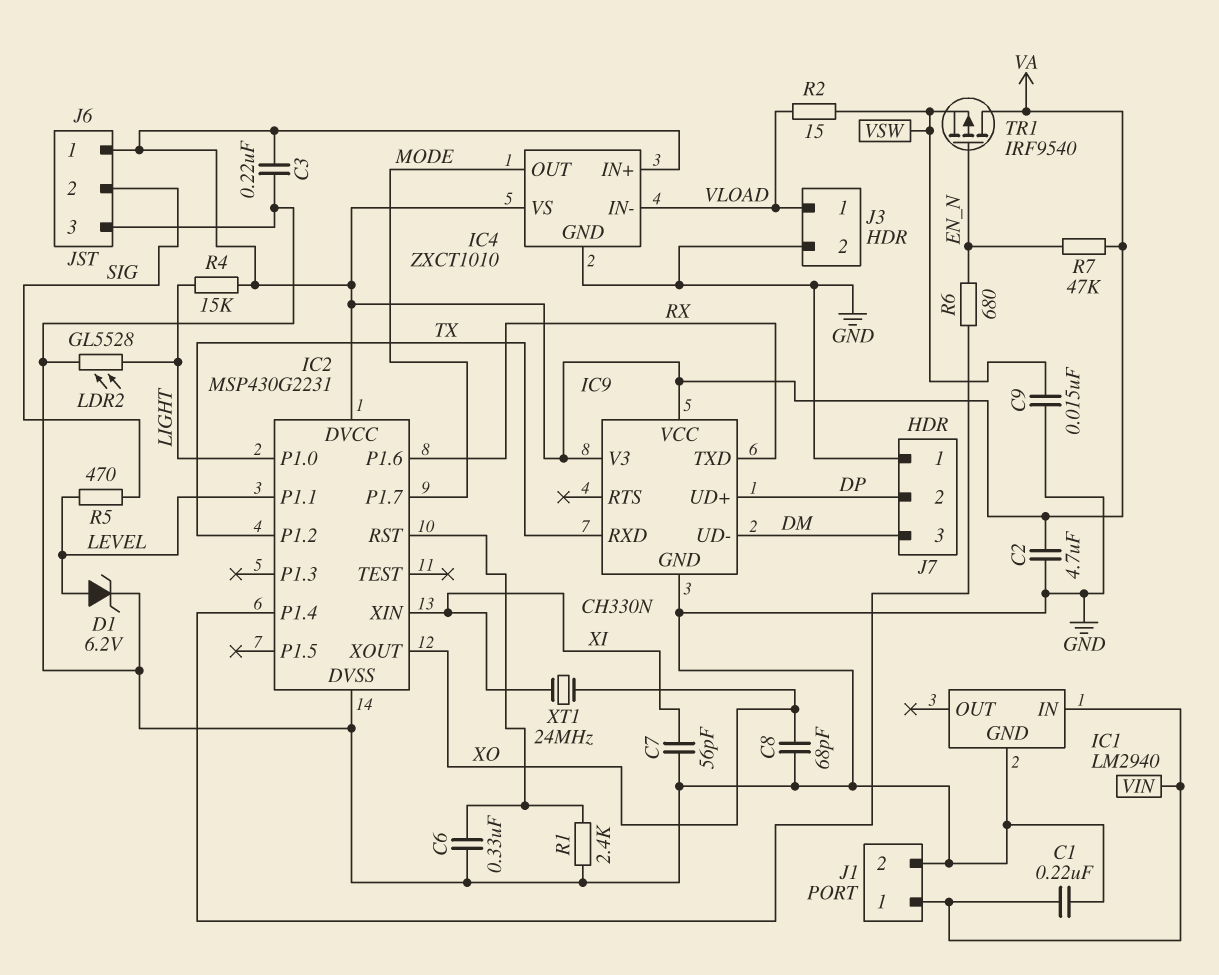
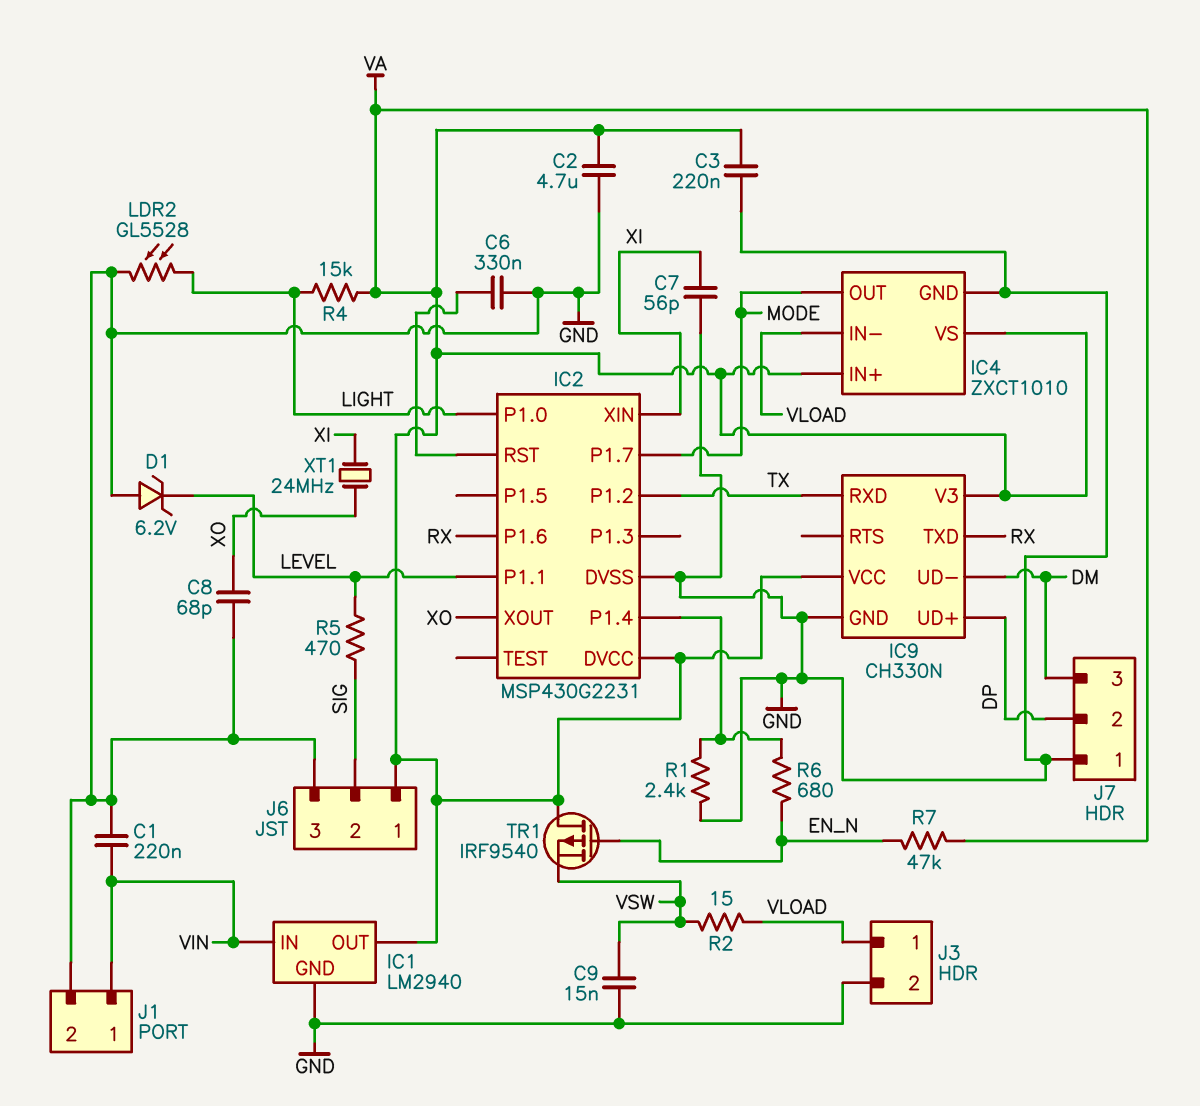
D1: zener 6.2V (A LEVEL, K GND) -> zener 6.2V (A GND, K LEVEL)
IC1 pin OUT: none -> VA
R1: 2.4k (GND, IC2/RST) -> 2.4k (GND, IC2/P1.4)

